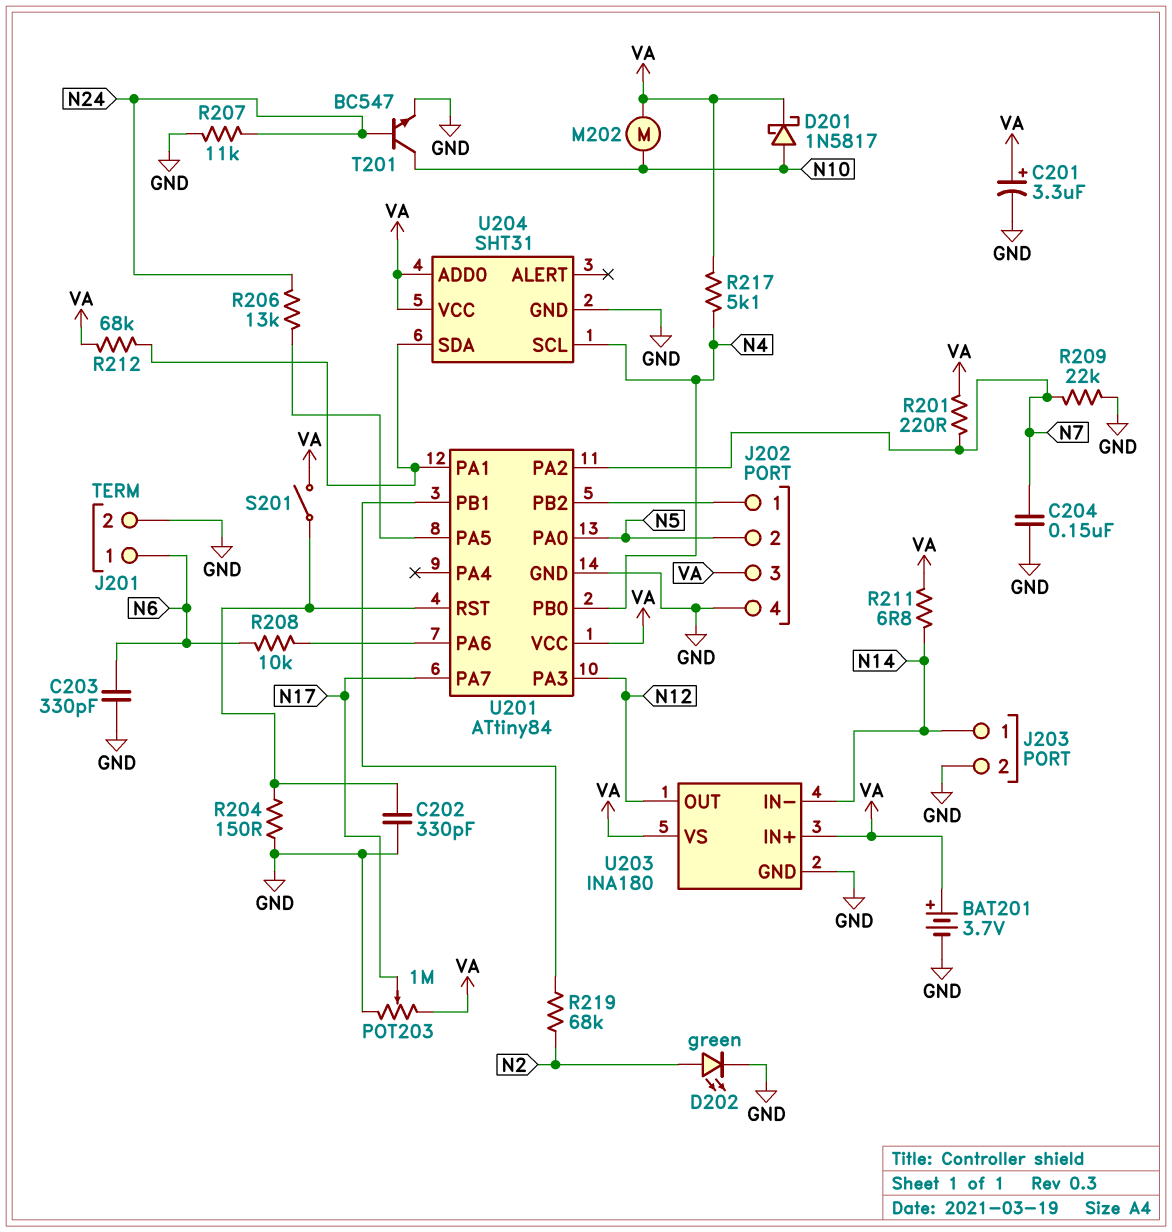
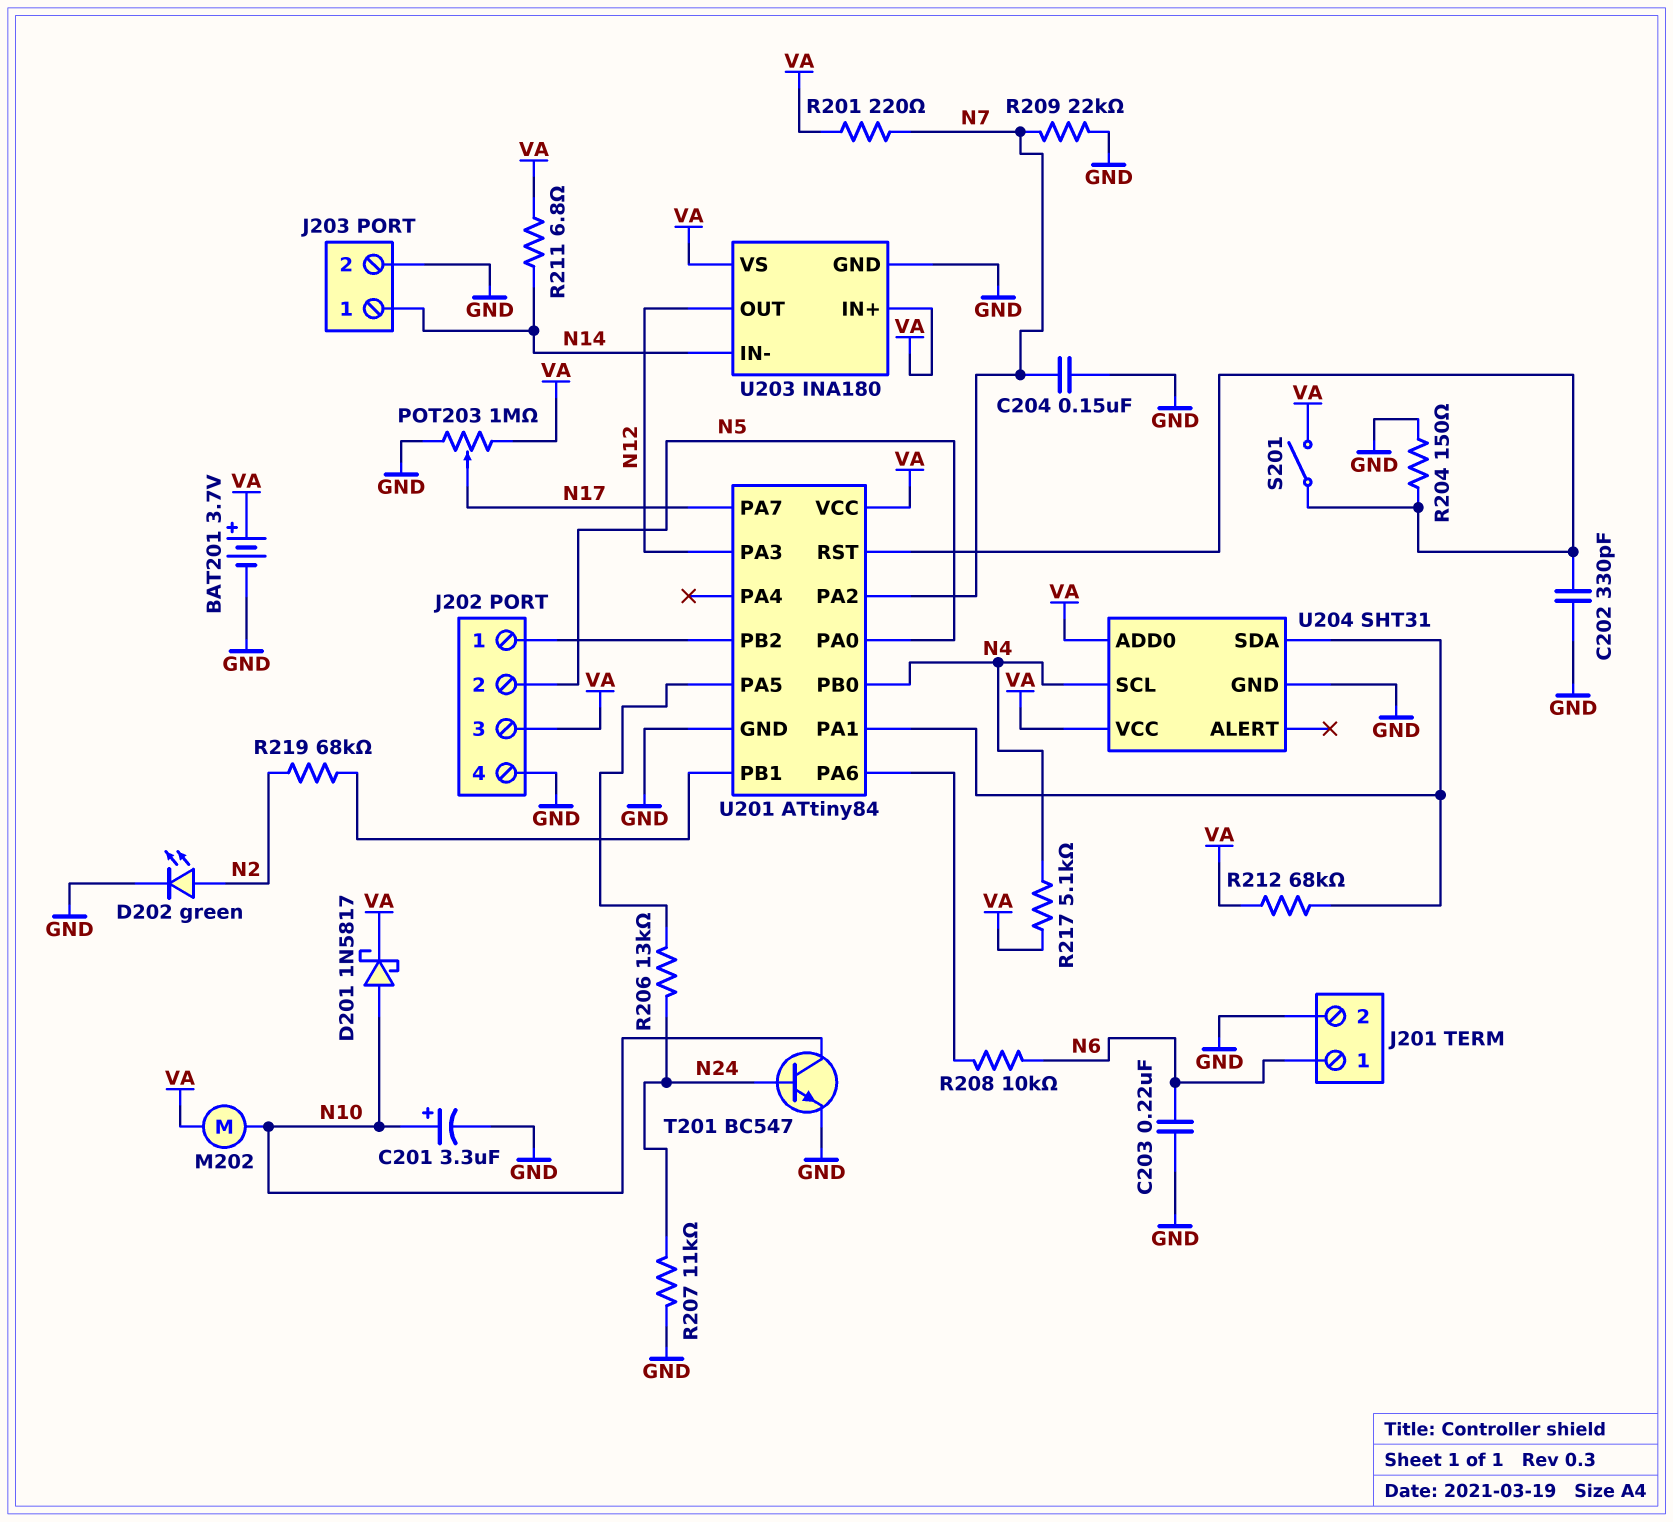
C201: 3.3uF (plus VA, minus GND) -> 3.3uF (plus N10, minus GND)
C203: 330pF (GND, N6) -> 220nF (GND, N6)

